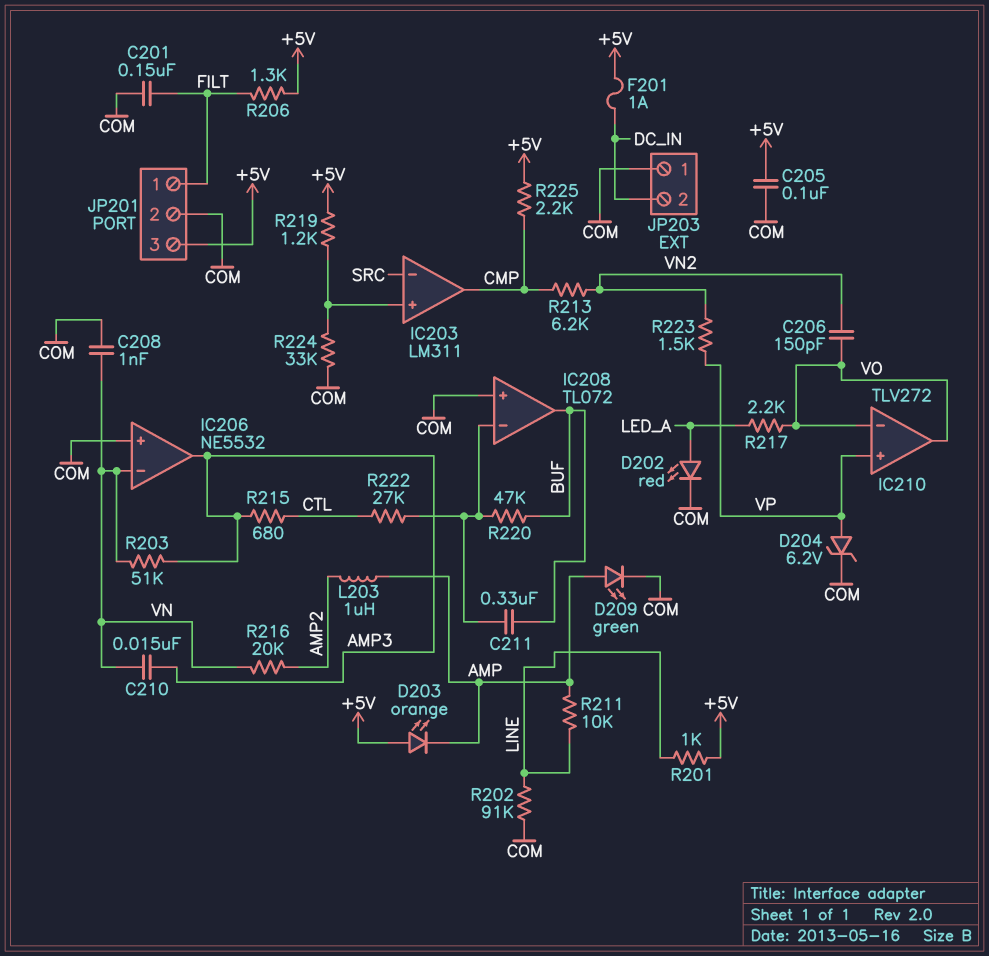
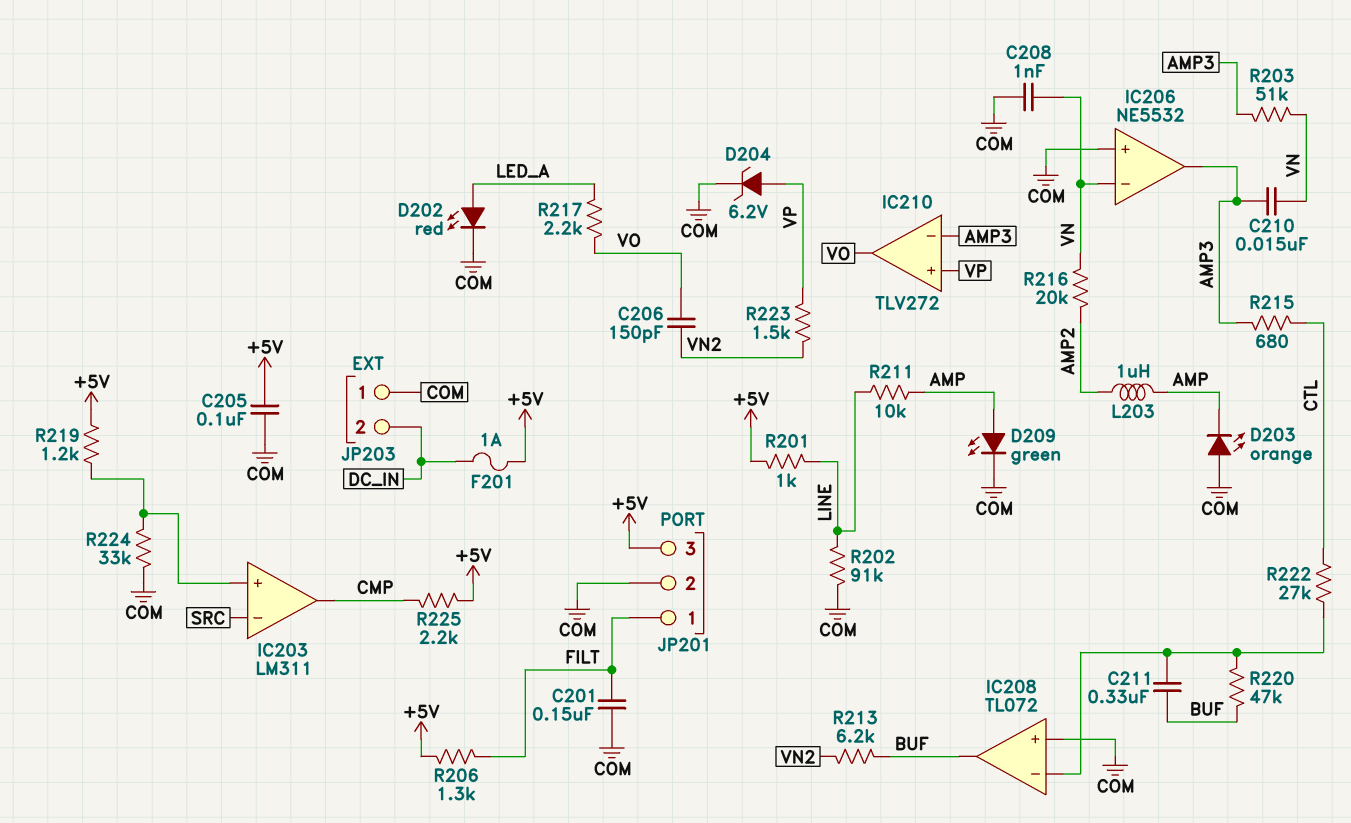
D203: LED orange (A +5V, K AMP) -> LED orange (A COM, K AMP)
IC210 pin in-: VO -> AMP3
R213: 6.2k (CMP, VN2) -> 6.2k (BUF, VN2)

